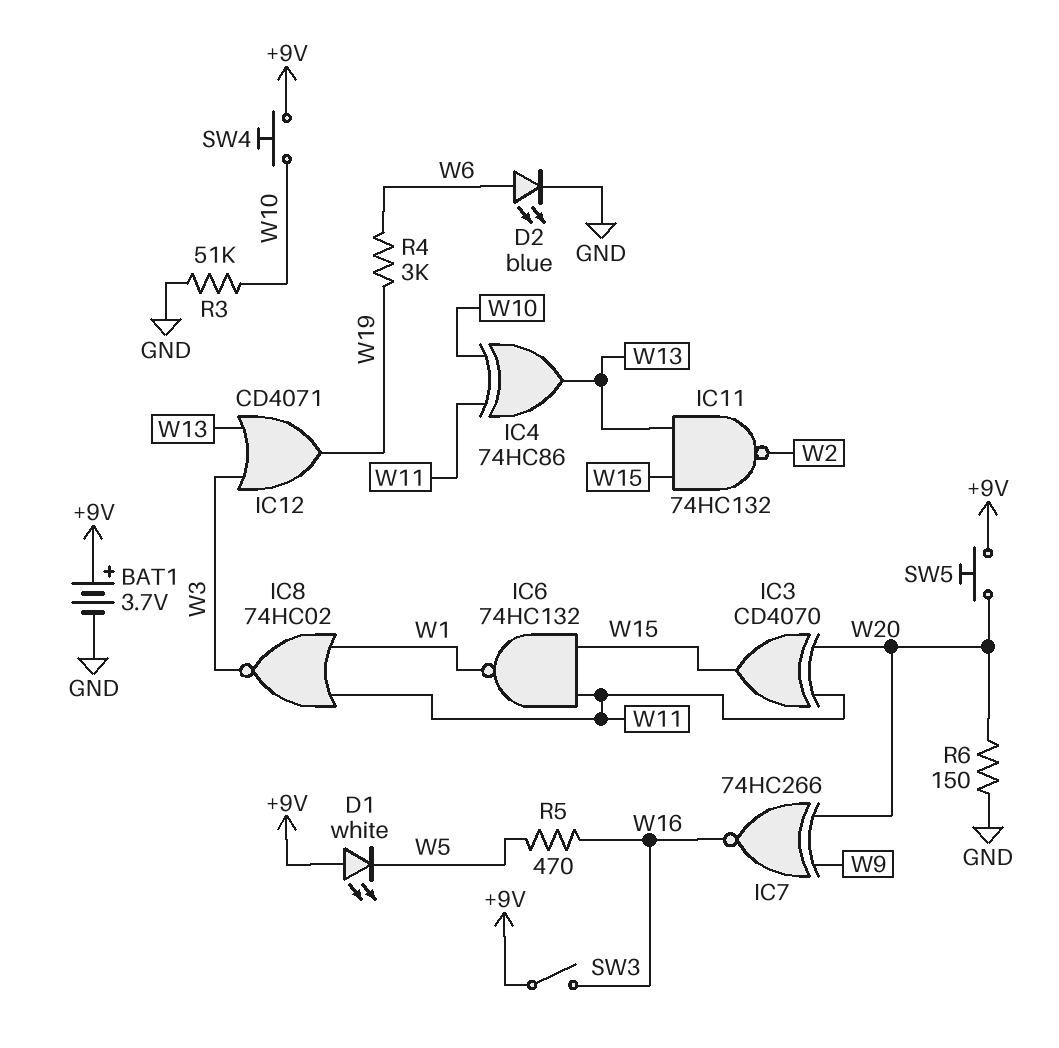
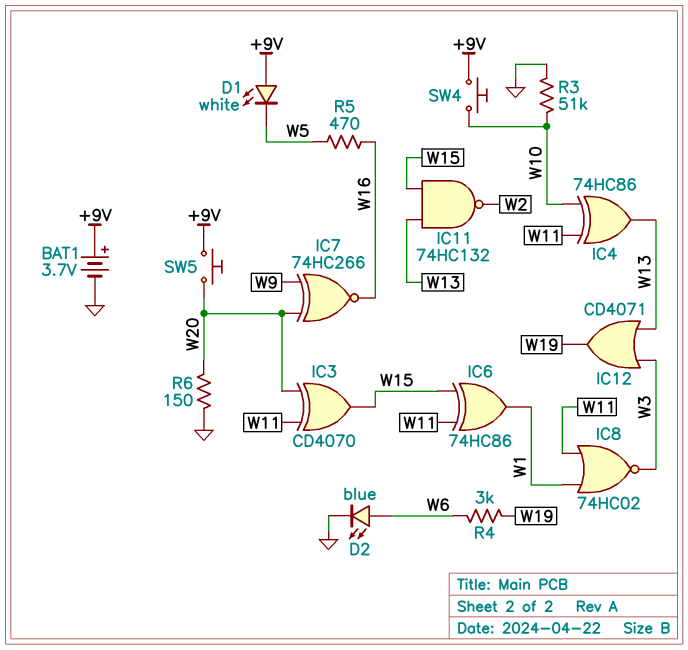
IC6: NAND 74HC132 (in W11, in W15, out W1) -> XOR 74HC86 (in W11, in W15, out W1)
SW3: switch (+9V, W16) -> none

